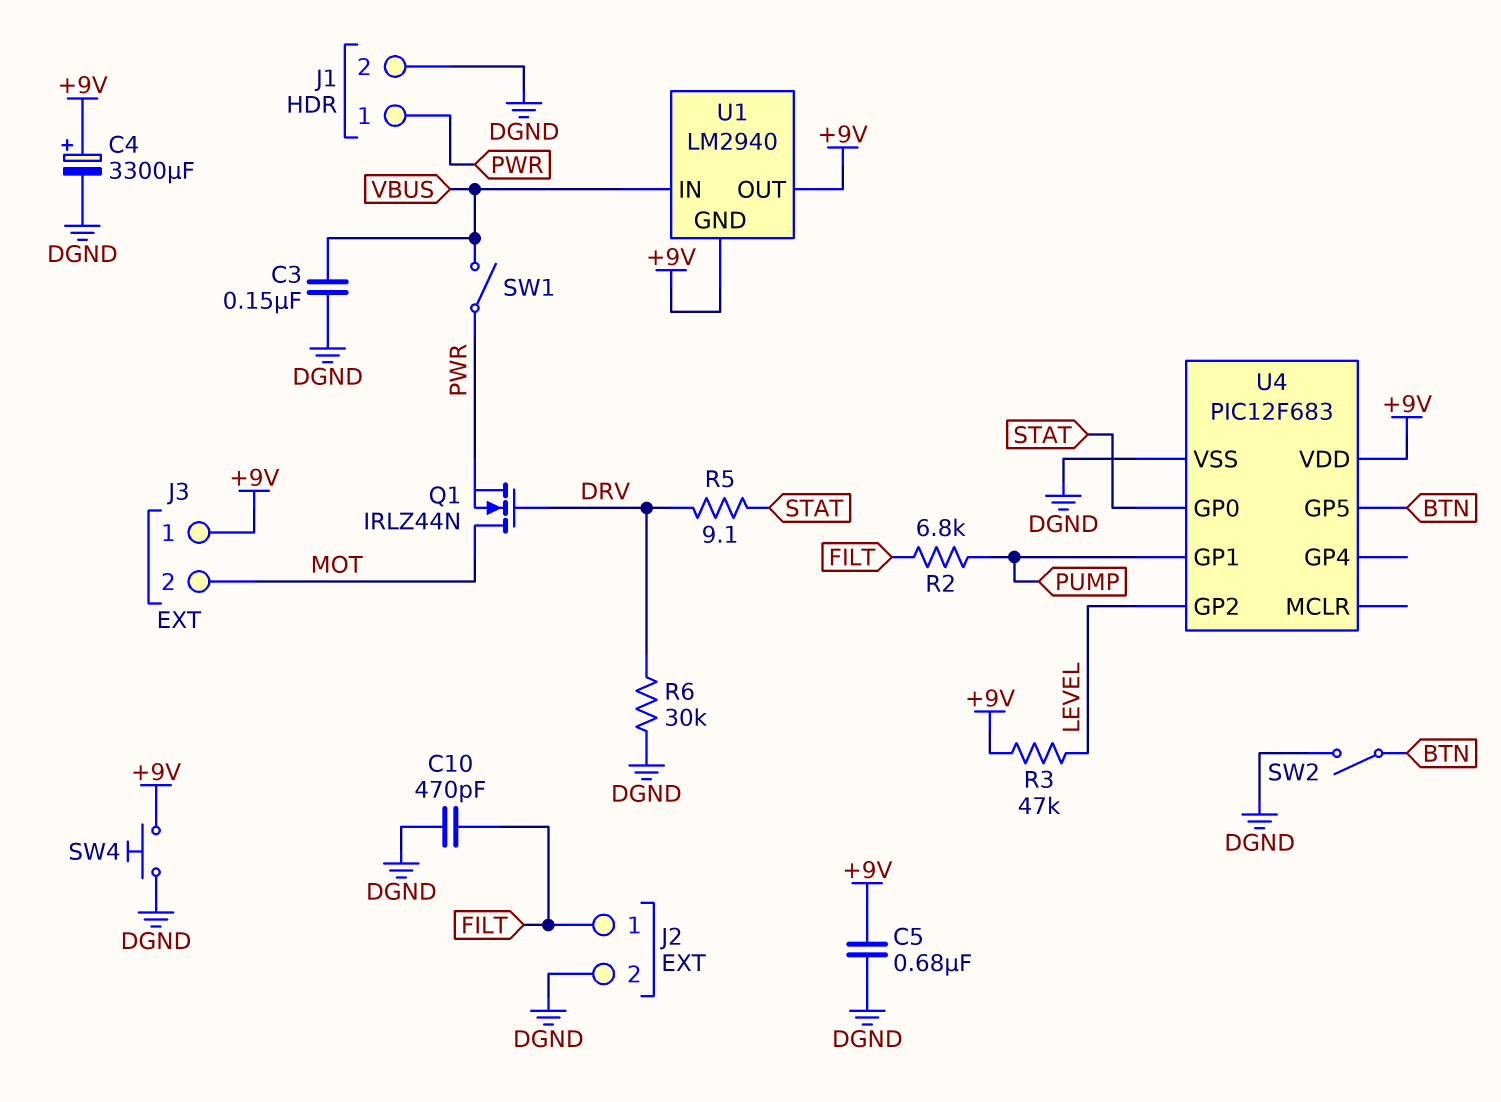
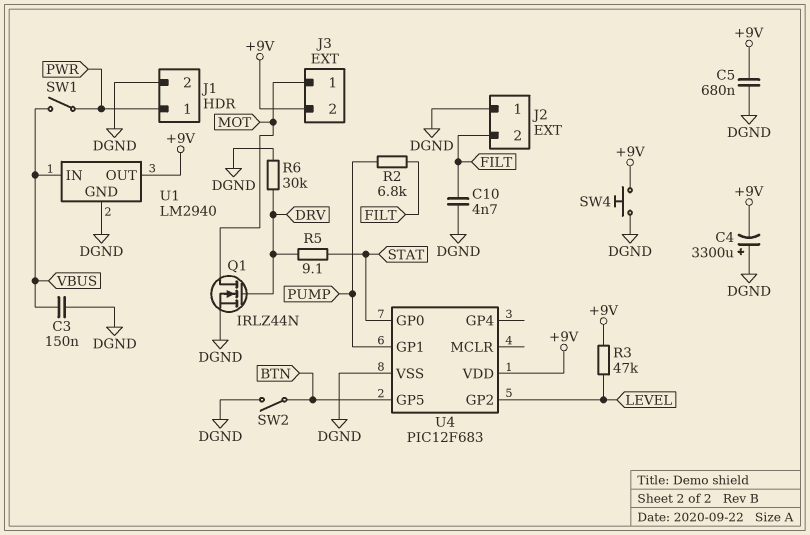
C4: 3300uF (plus +9V, minus DGND) -> 3300uF (plus DGND, minus +9V)
C10: 470pF (DGND, FILT) -> 4.7nF (DGND, FILT)
J2 pin 1: FILT -> DGND
J2 pin 2: DGND -> FILT
J3 pin 1: +9V -> MOT
J3 pin 2: MOT -> +9V
Q1: NMOS IRLZ44N (G DRV, D MOT, S PWR) -> NMOS IRLZ44N (G DRV, D MOT, S DGND)
U1 pin GND: +9V -> DGND

